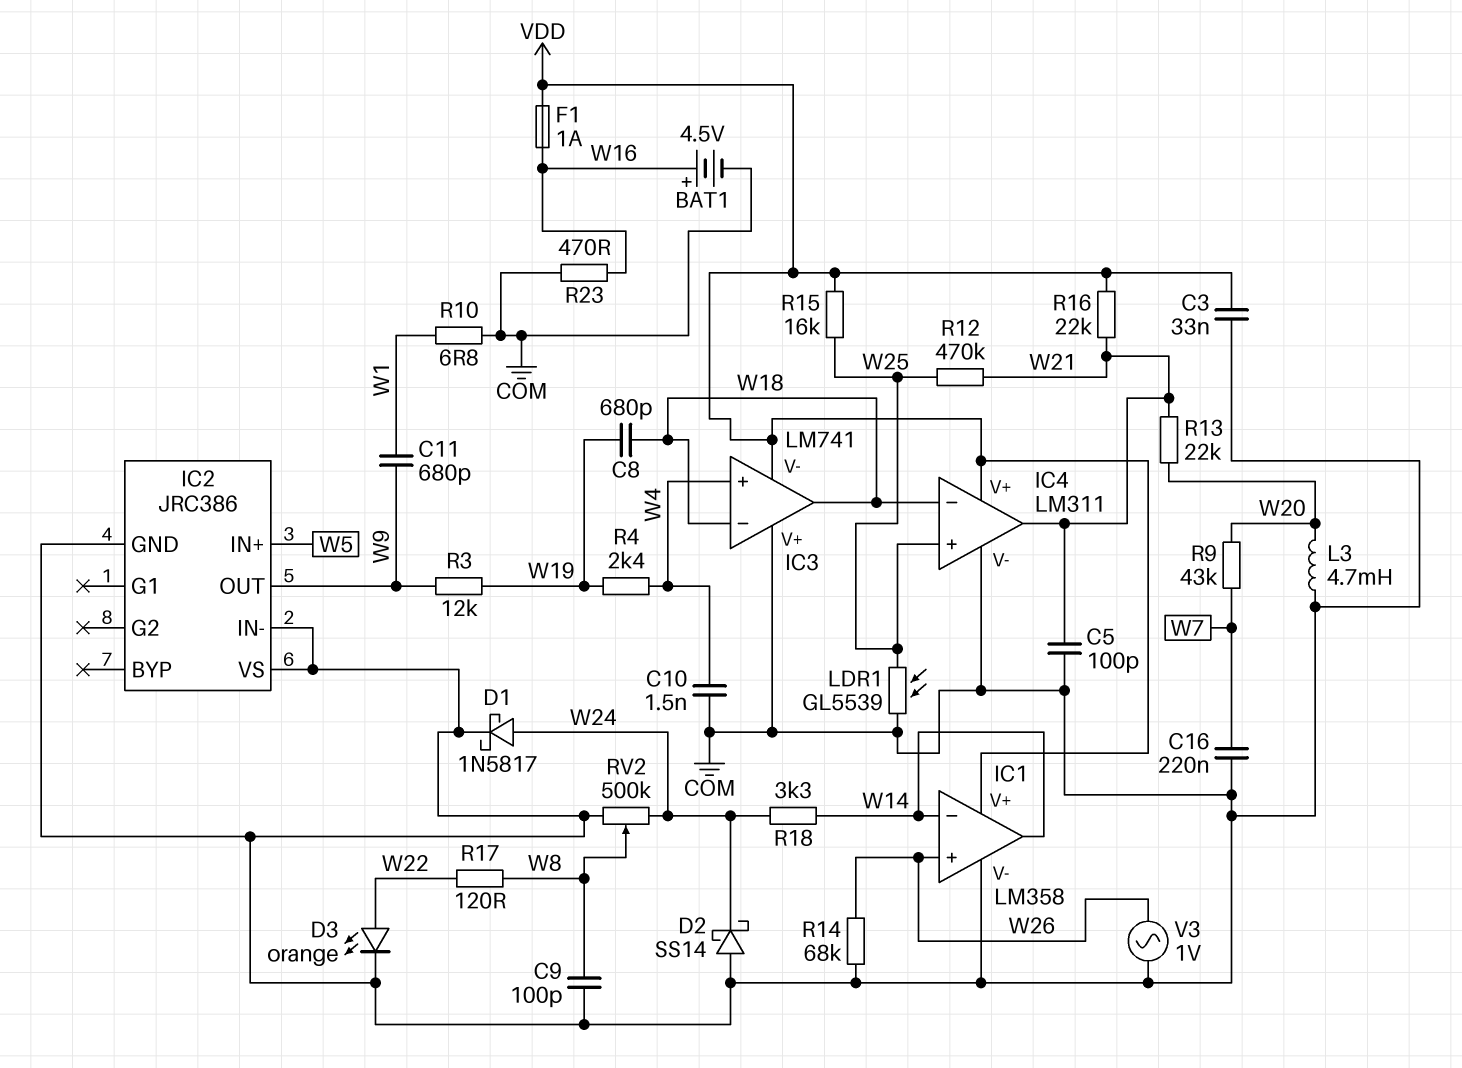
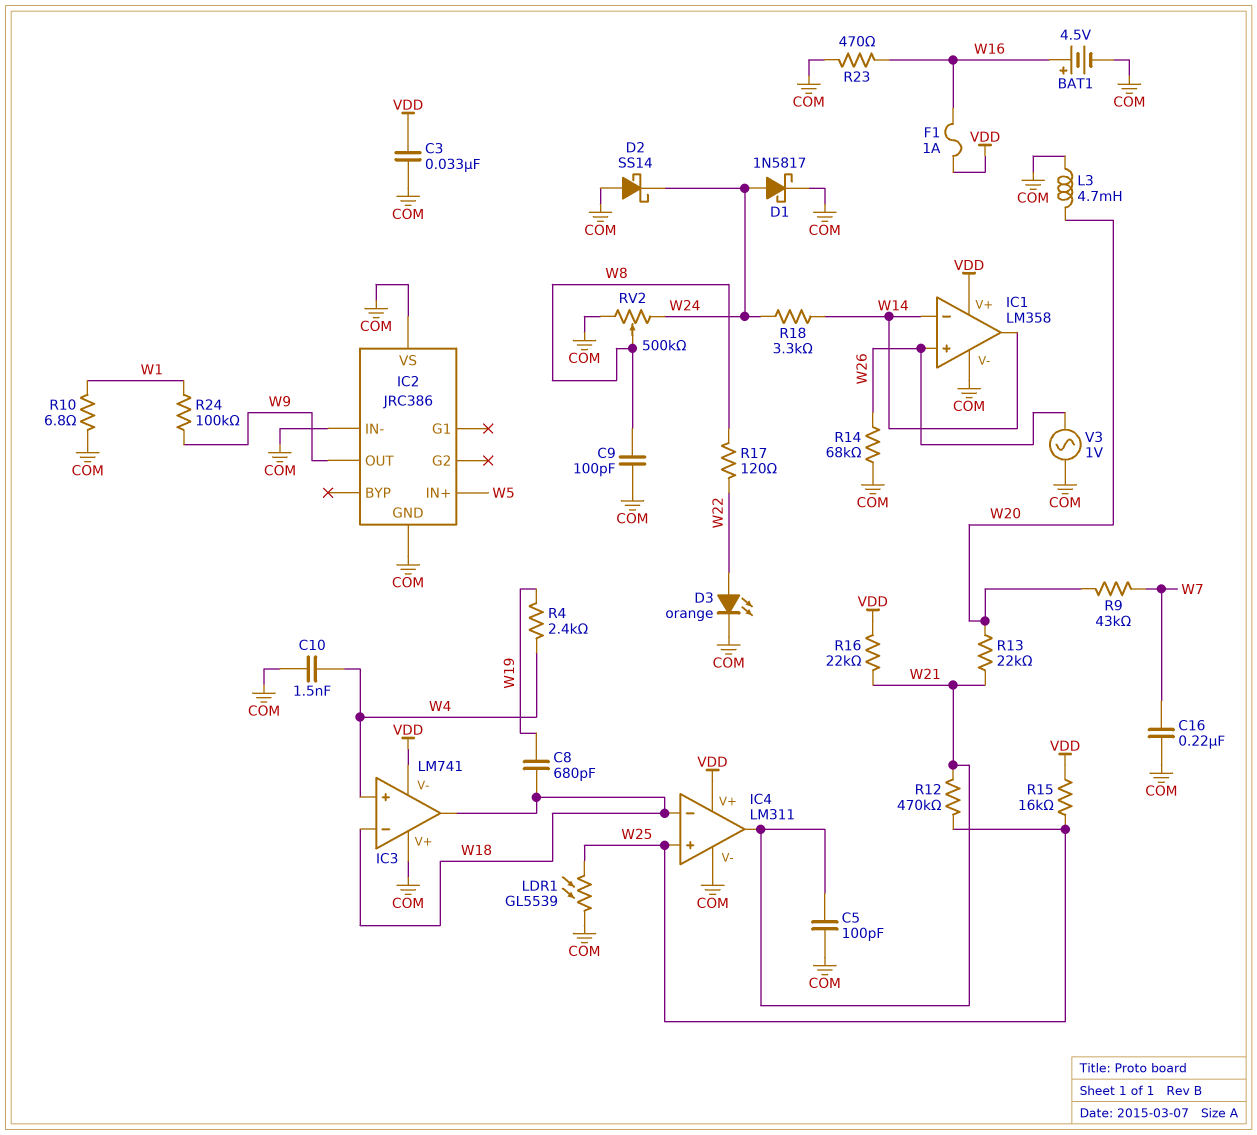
C11: 680pF (W1, W9) -> none
R3: 12k (W9, W19) -> none
R24: none -> 100k (W1, W9)

